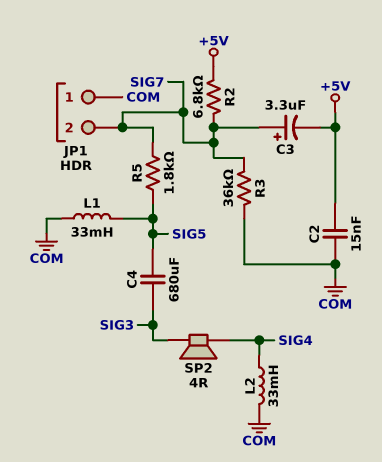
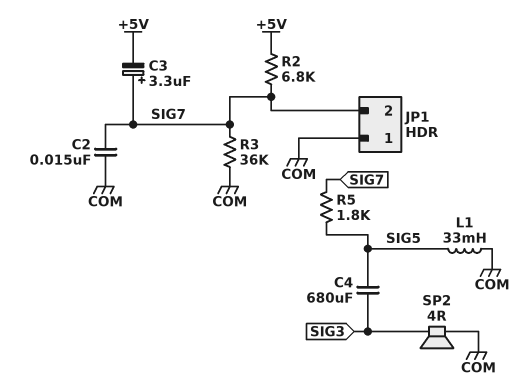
C2: 15nF (+5V, COM) -> 15nF (COM, SIG7)
L2: 33mH (COM, SIG4) -> none
SP2: speaker 4R (SIG3, SIG4) -> speaker 4R (COM, SIG3)

